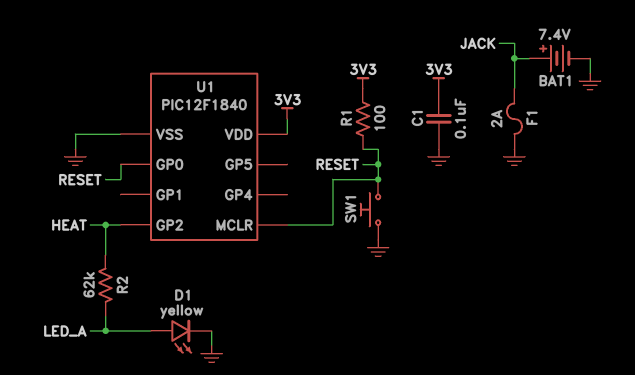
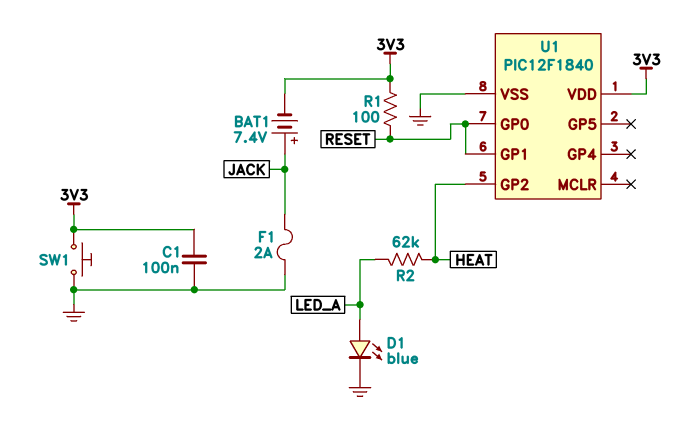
BAT1: 7.4V (plus JACK, minus GND) -> 7.4V (plus JACK, minus 3V3)
D1: LED yellow (A LED_A, K GND) -> LED blue (A LED_A, K GND)
SW1: button (GND, RESET) -> button (3V3, GND)
U1 pin GP1: none -> RESET
U1 pin MCLR: RESET -> none

